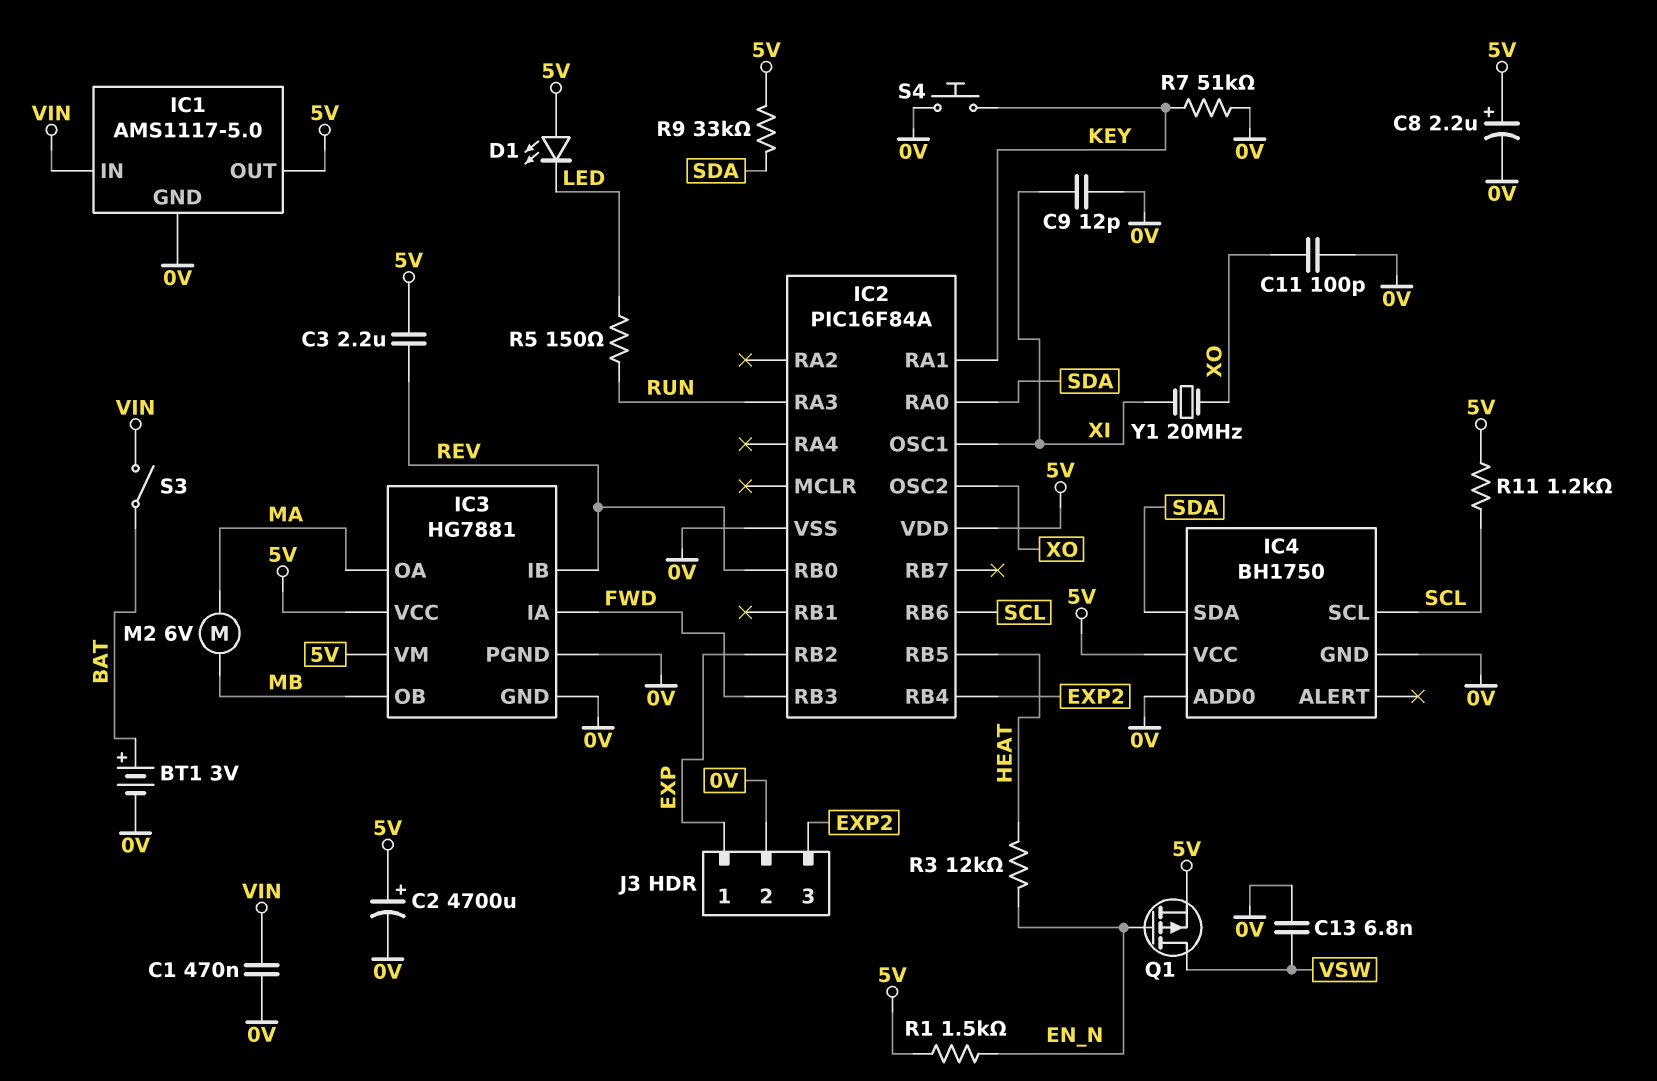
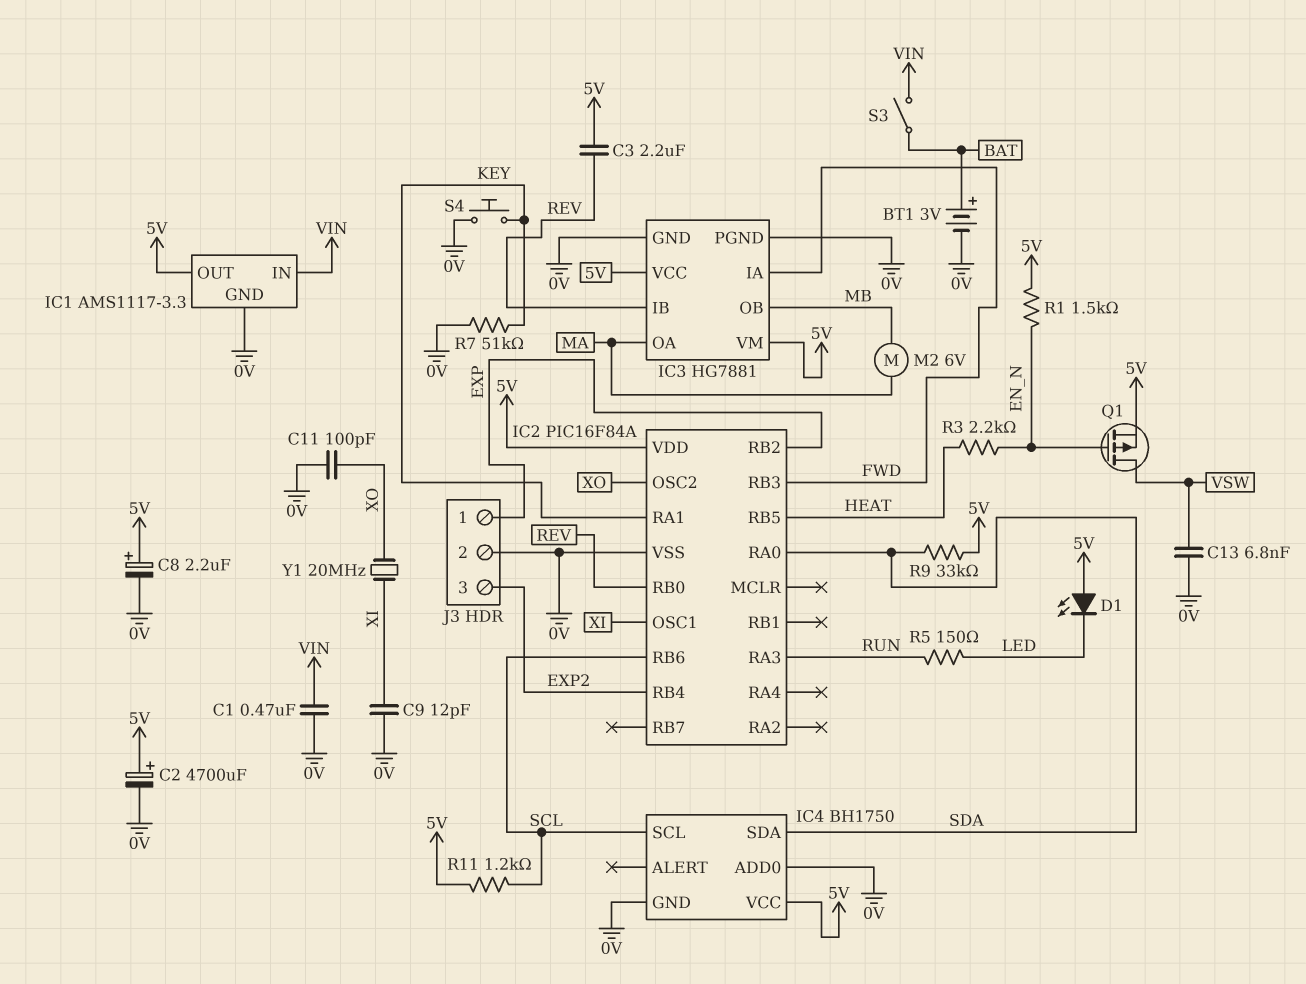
IC1: AMS1117-5.0 -> AMS1117-3.3
R3: 12k (EN_N, HEAT) -> 2.2k (EN_N, HEAT)

